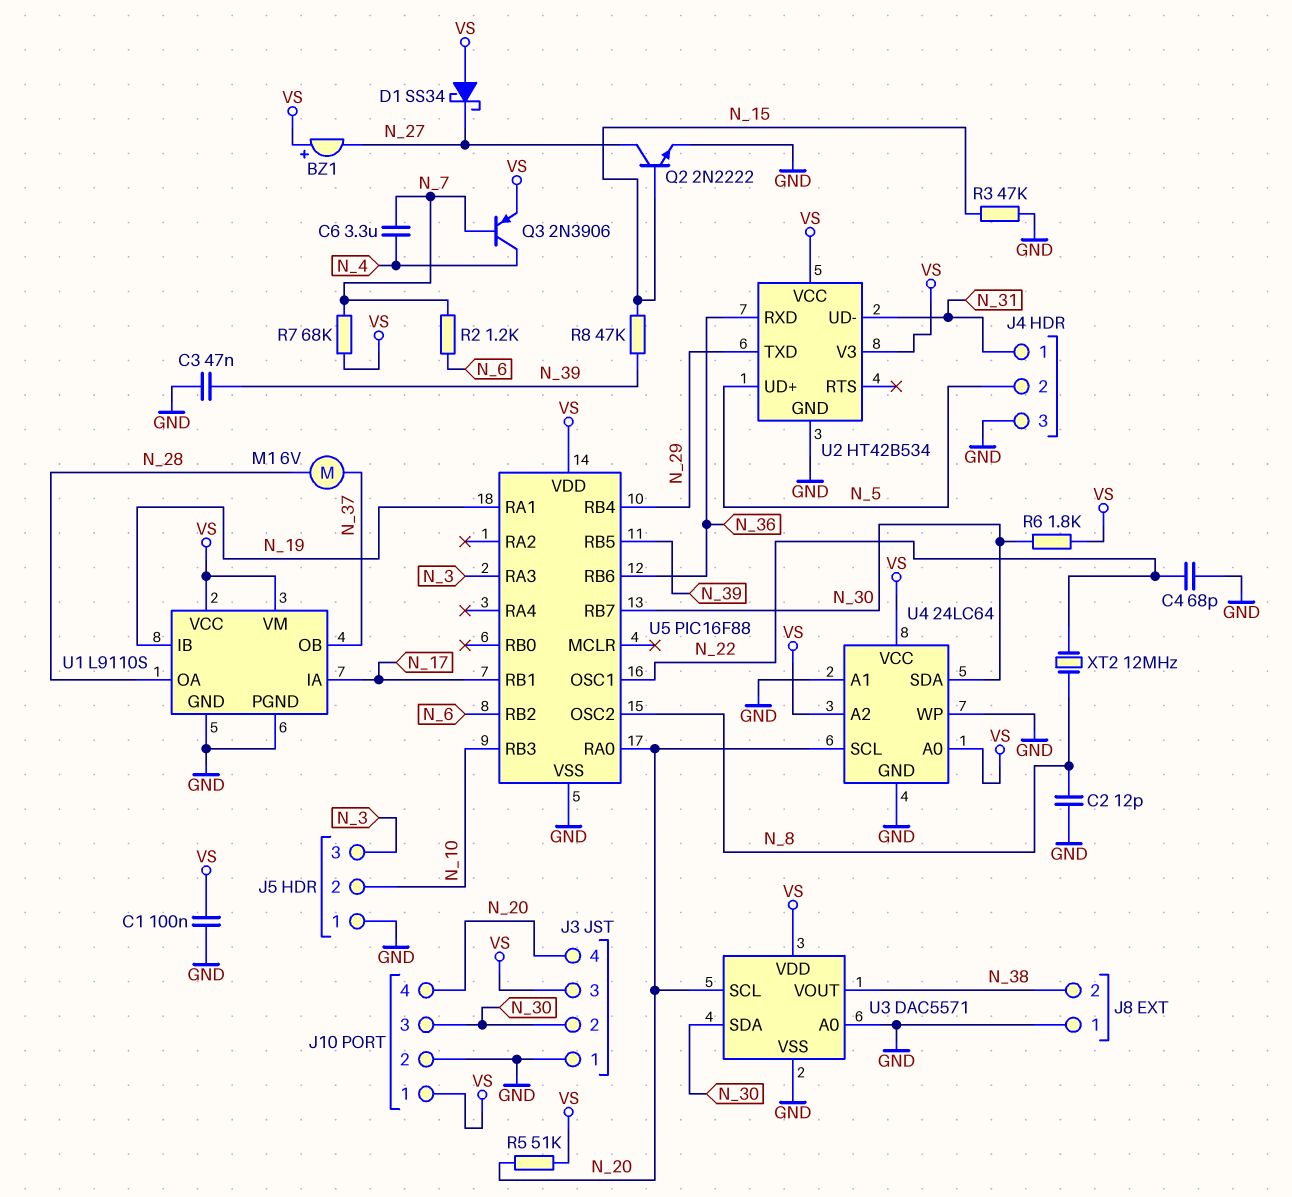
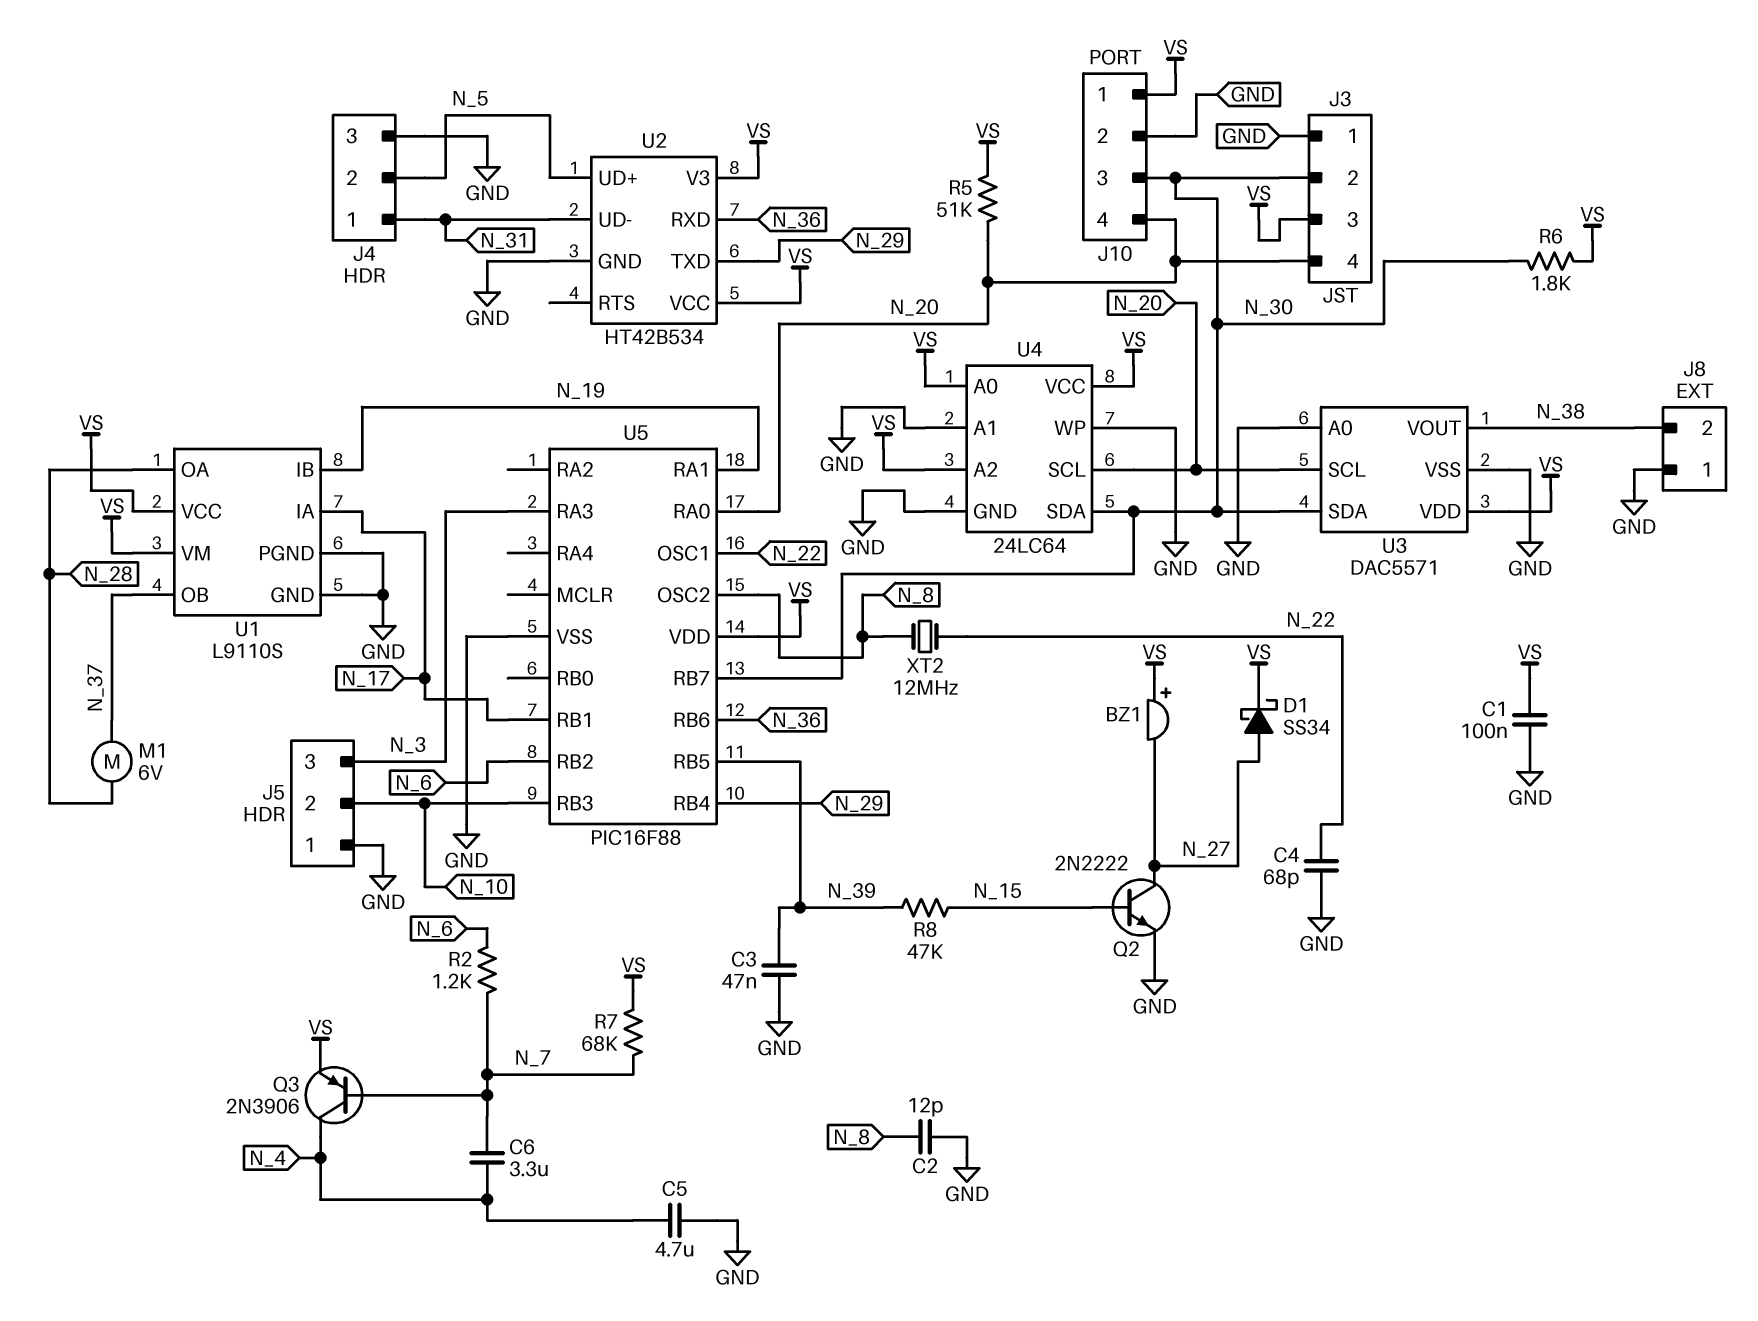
C5: none -> 4.7uF (GND, N_4)
D1: schottky SS34 (A VS, K N_27) -> schottky SS34 (A N_27, K VS)
R3: 47k (GND, N_15) -> none

